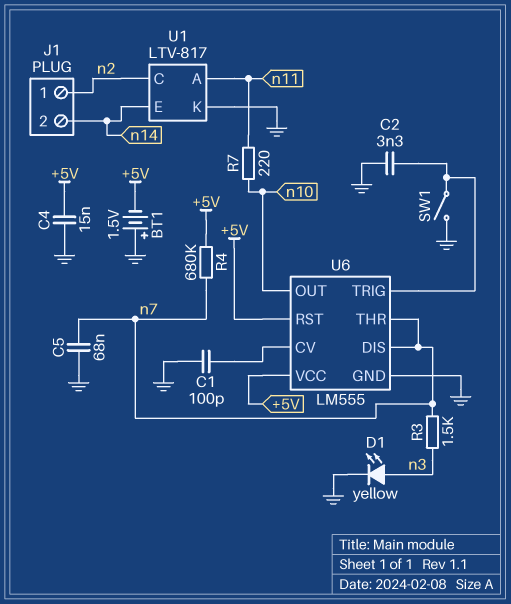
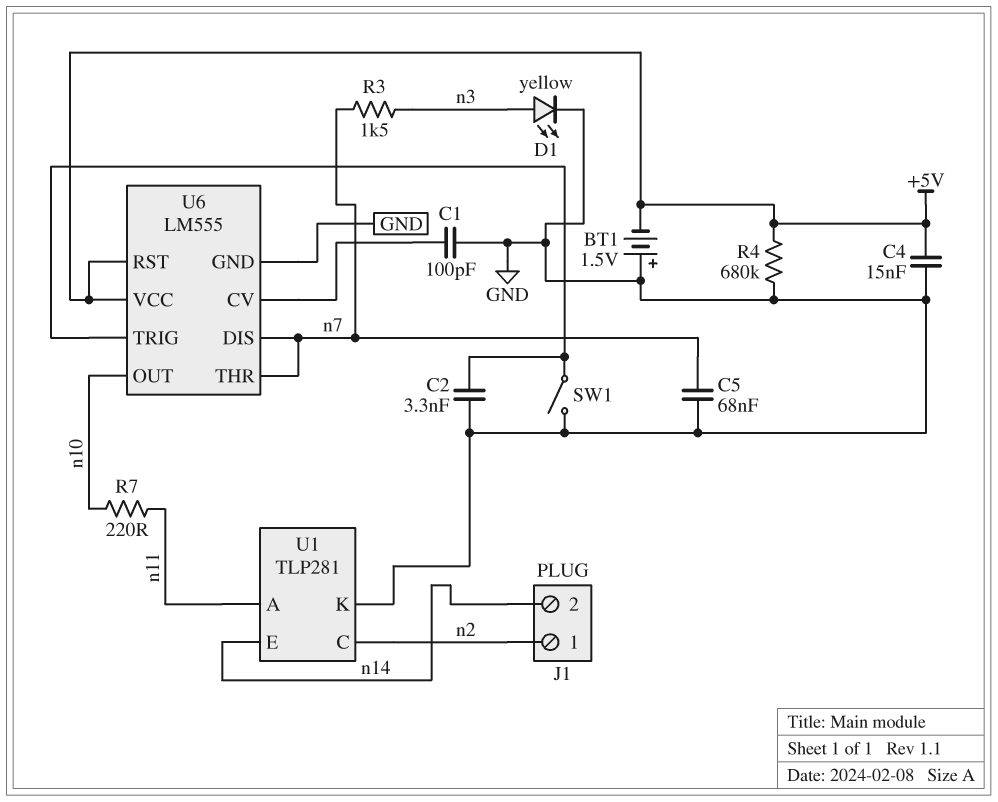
R4: 680k (+5V, n7) -> 680k (+5V, GND)
U1: LTV-817 -> TLP281

